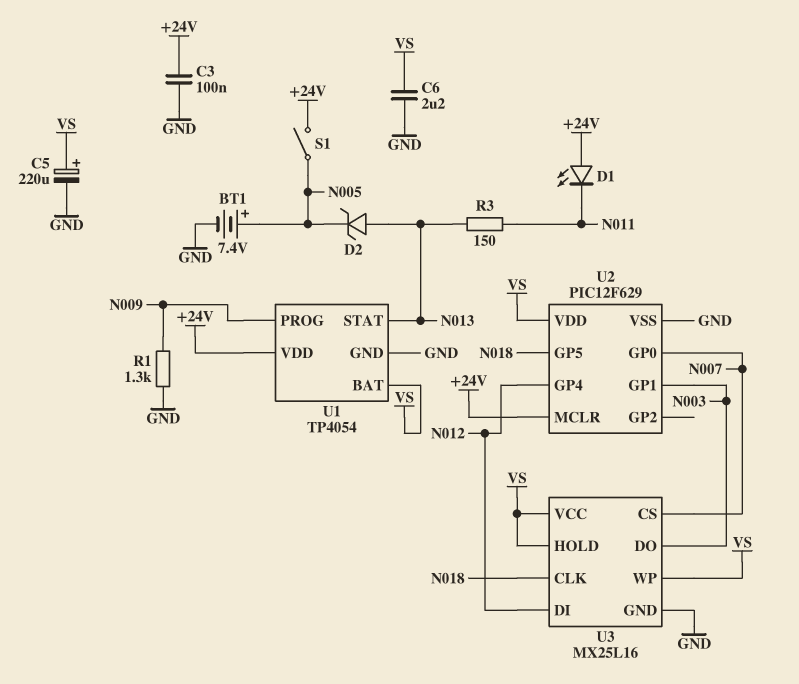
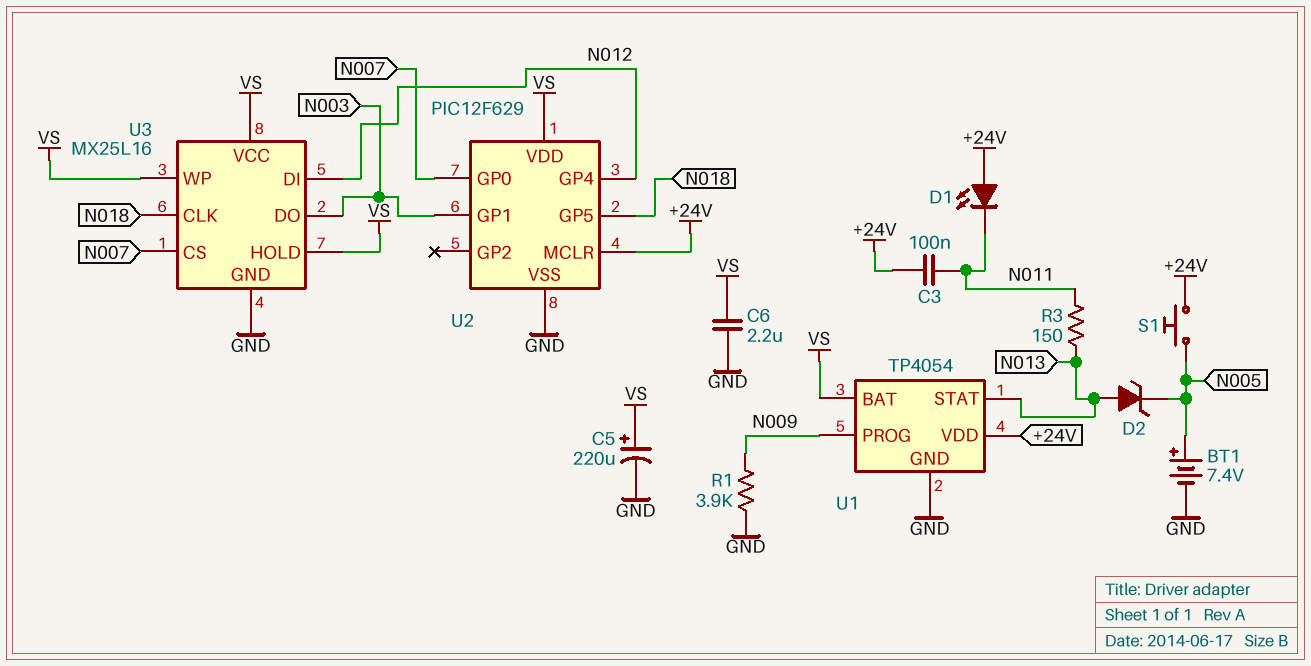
C3: 100nF (+24V, GND) -> 100nF (+24V, N011)
R1: 1.3k (GND, N009) -> 3.9k (GND, N009)
S1: switch (+24V, N005) -> button (+24V, N005)

